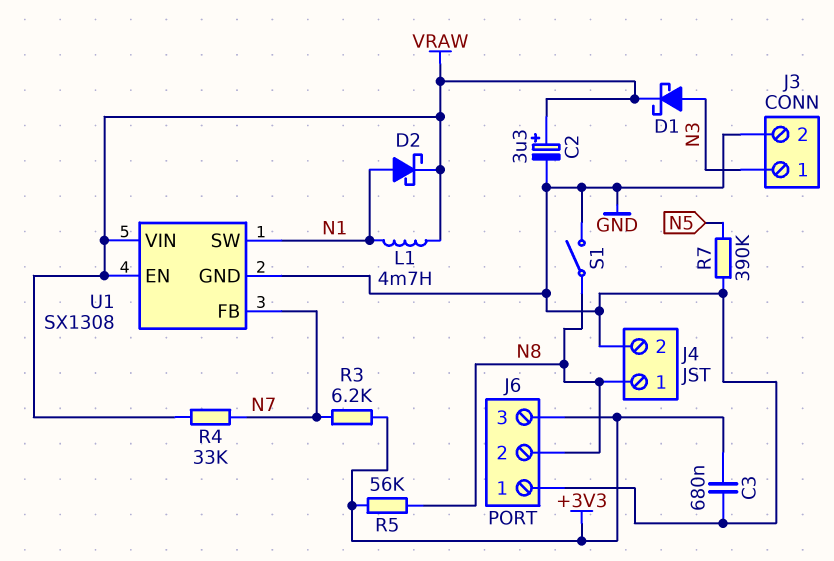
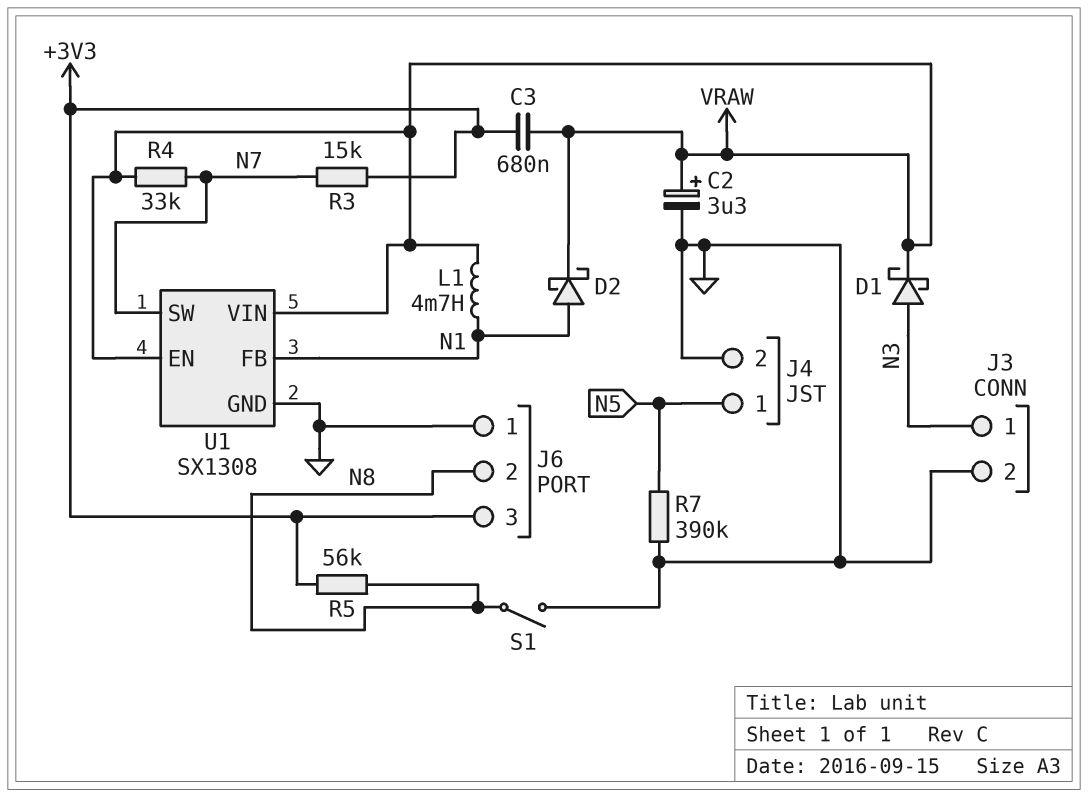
C3: 680nF (+3V3, GND) -> 680nF (+3V3, VRAW)
J4 pin 1: N8 -> N5
R3: 6.2k (+3V3, N7) -> 15k (+3V3, N7)
U1 pin FB: N7 -> N1
U1 pin SW: N1 -> N7

